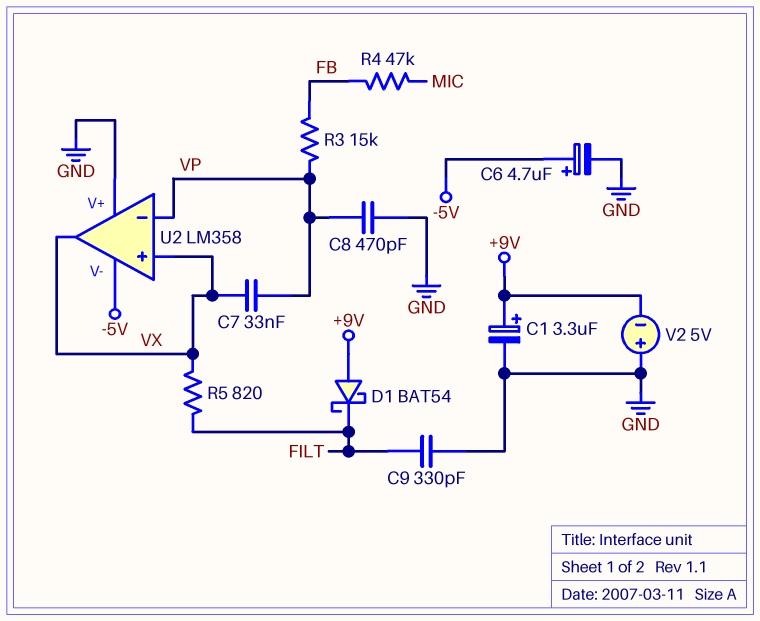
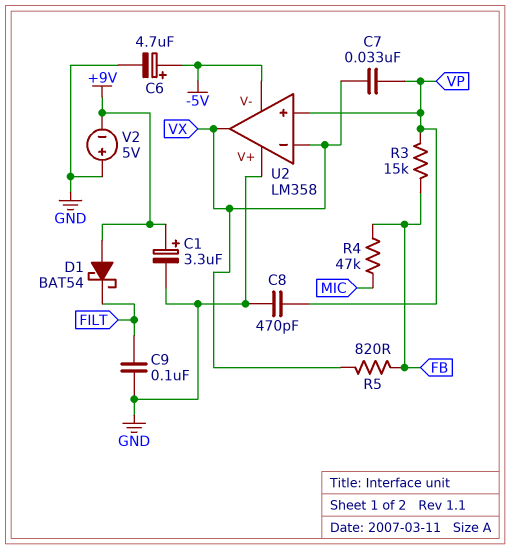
C9: 330pF (FILT, GND) -> 100nF (FILT, GND)
R5: 820 (FILT, VX) -> 820 (FB, VX)
U2 pin in+: VX -> VP
U2 pin in-: VP -> VX

